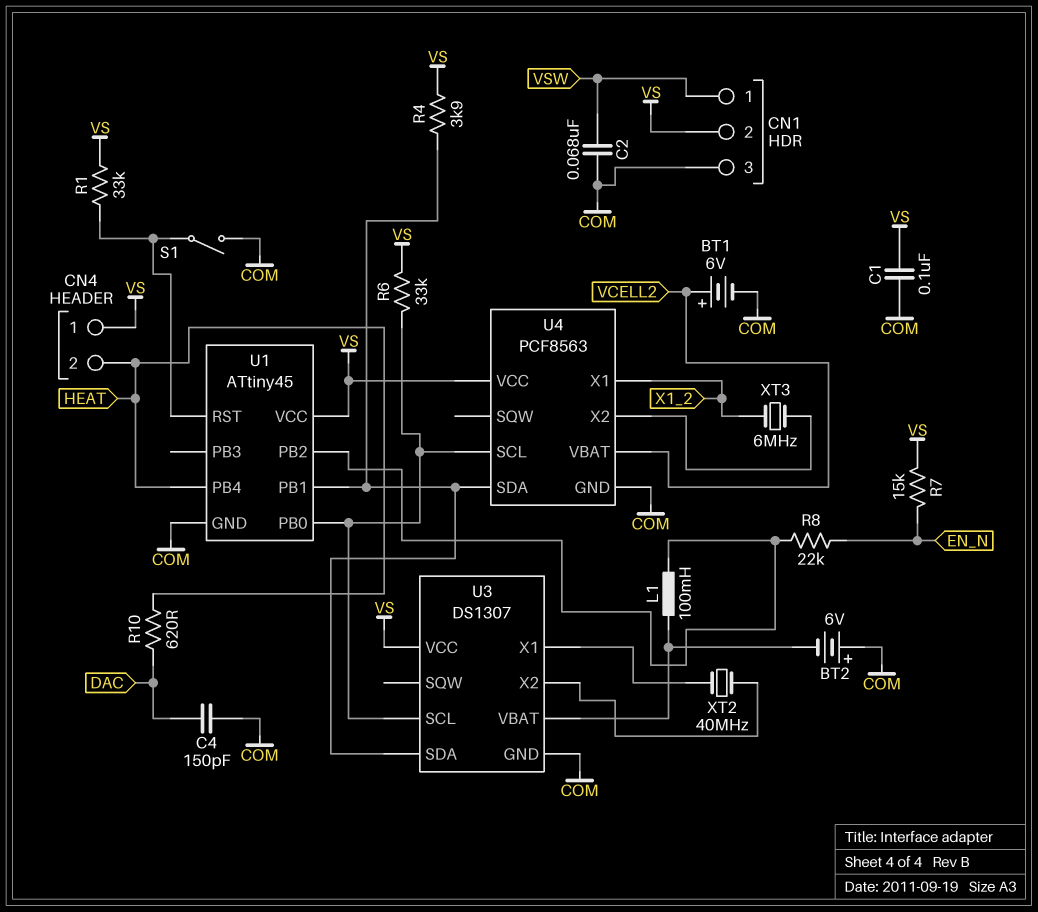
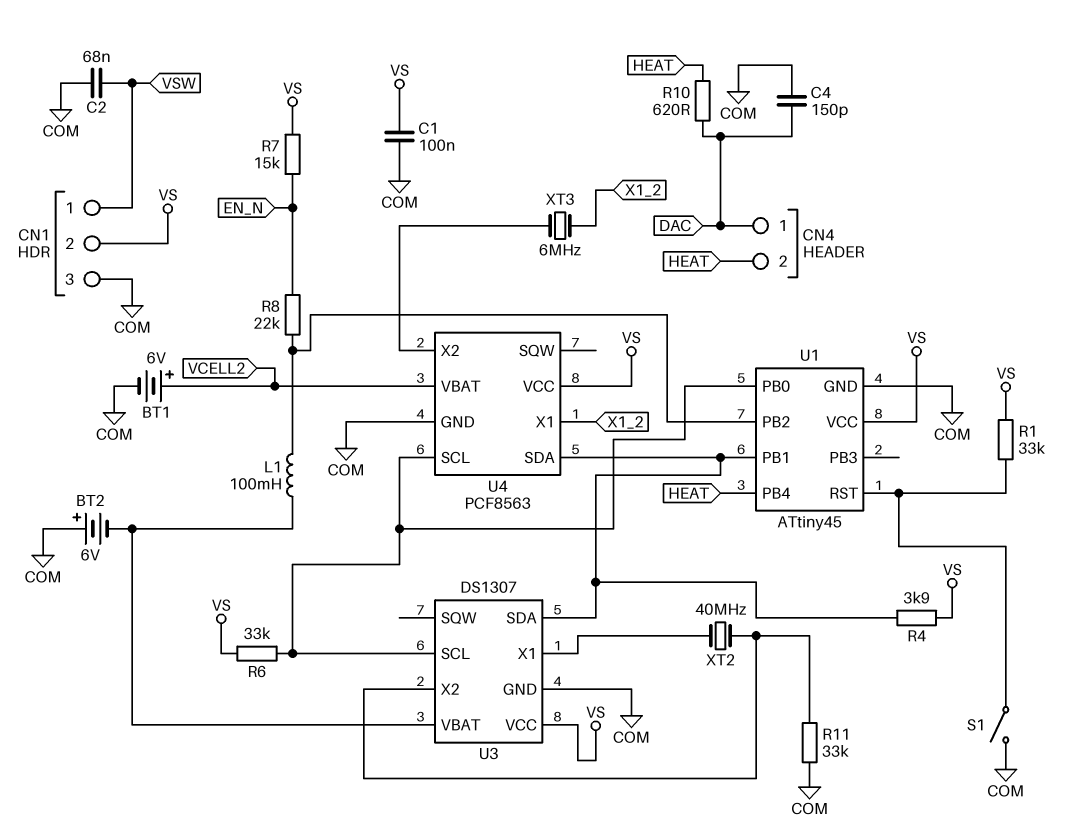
CN4 pin 1: VS -> DAC
R11: none -> 33k (COM, U3/X2)

